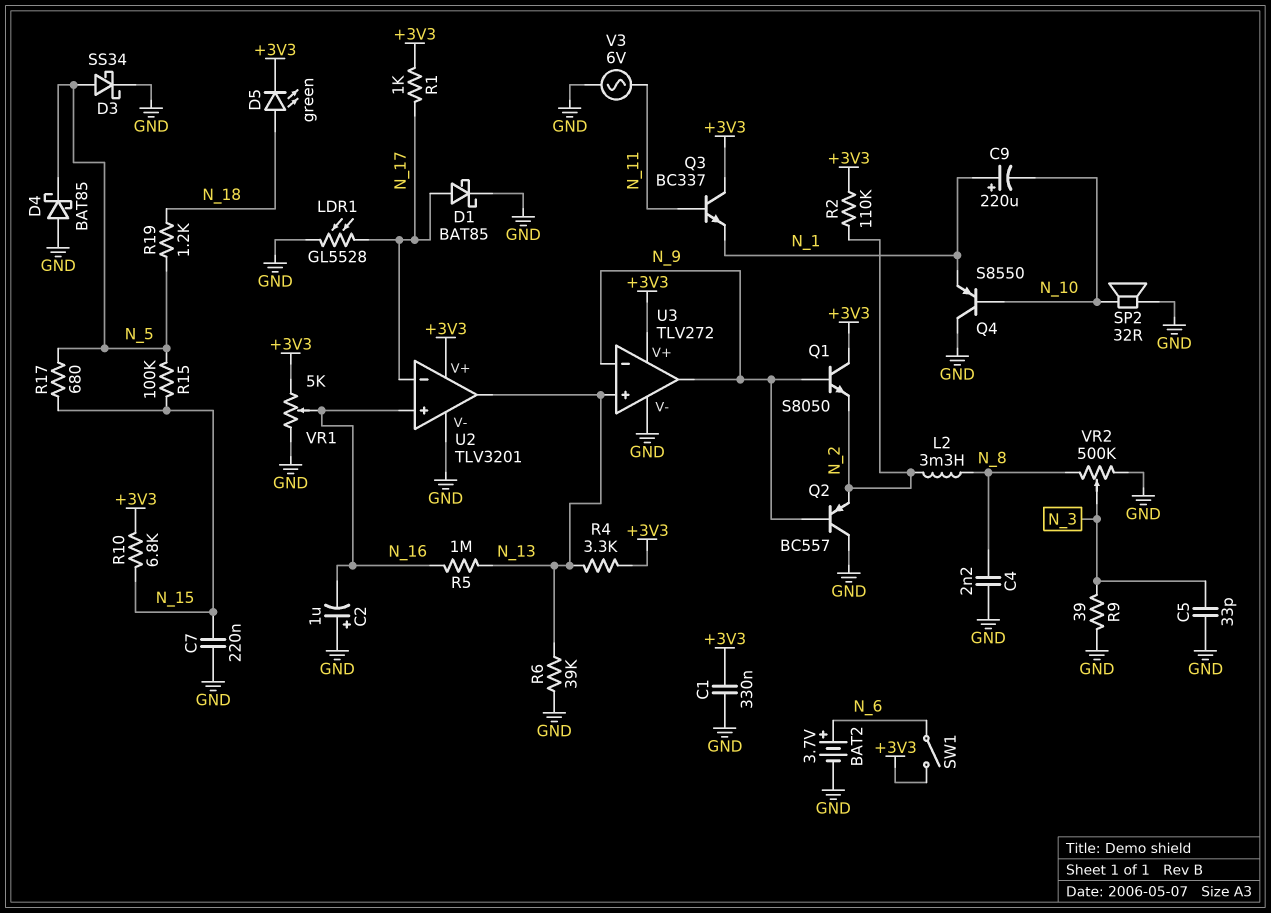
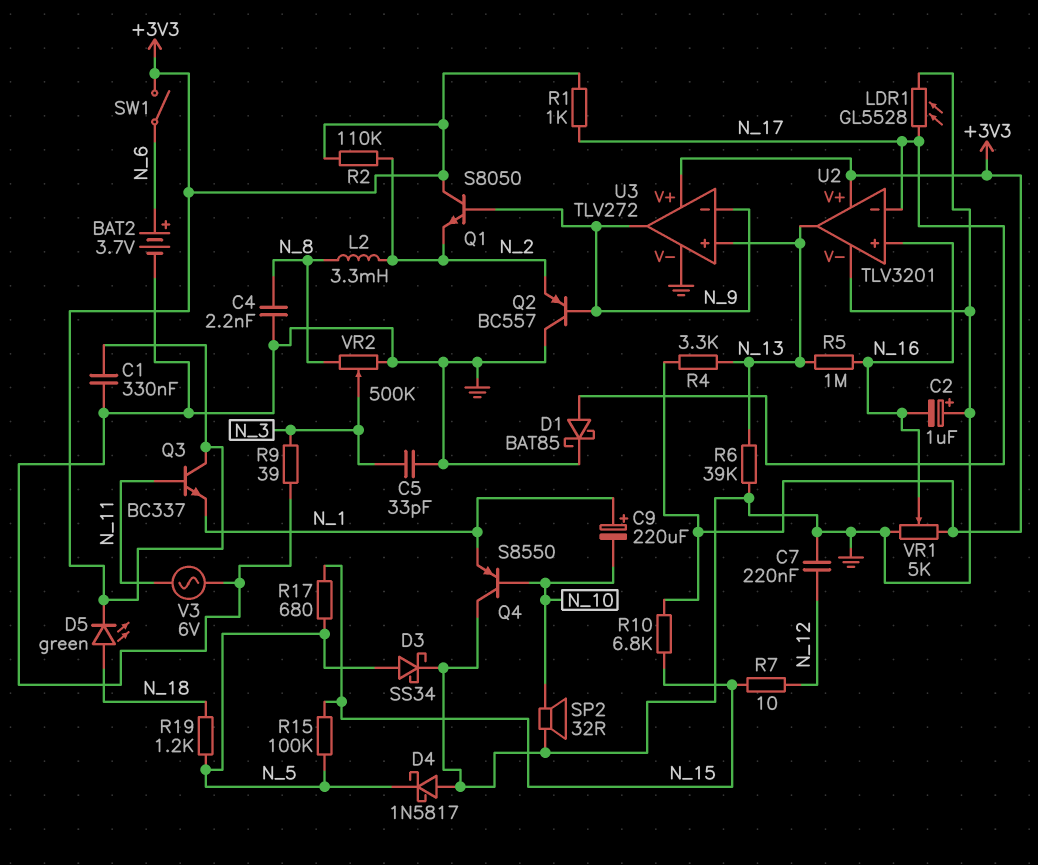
C7: 220nF (GND, N_15) -> 220nF (GND, N_12)
D4: schottky BAT85 (A GND, K N_5) -> schottky 1N5817 (A GND, K N_5)
R7: none -> 10 (N_12, N_15)

